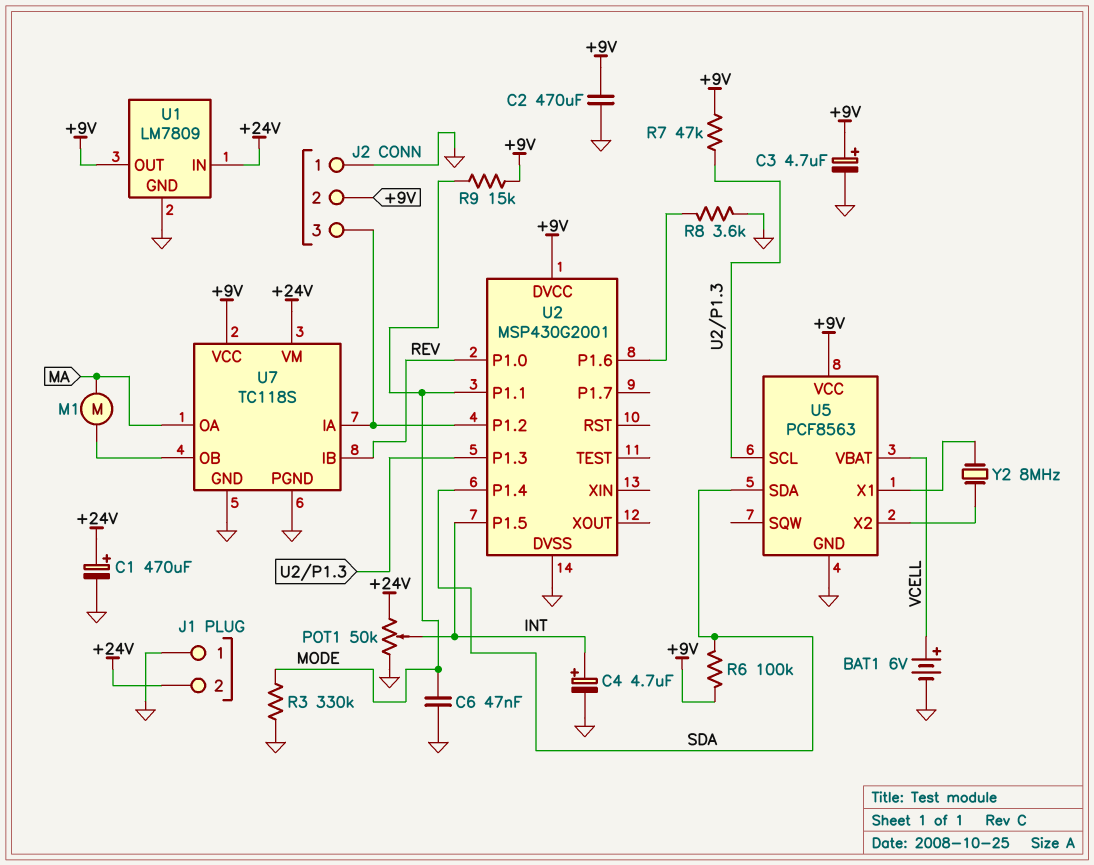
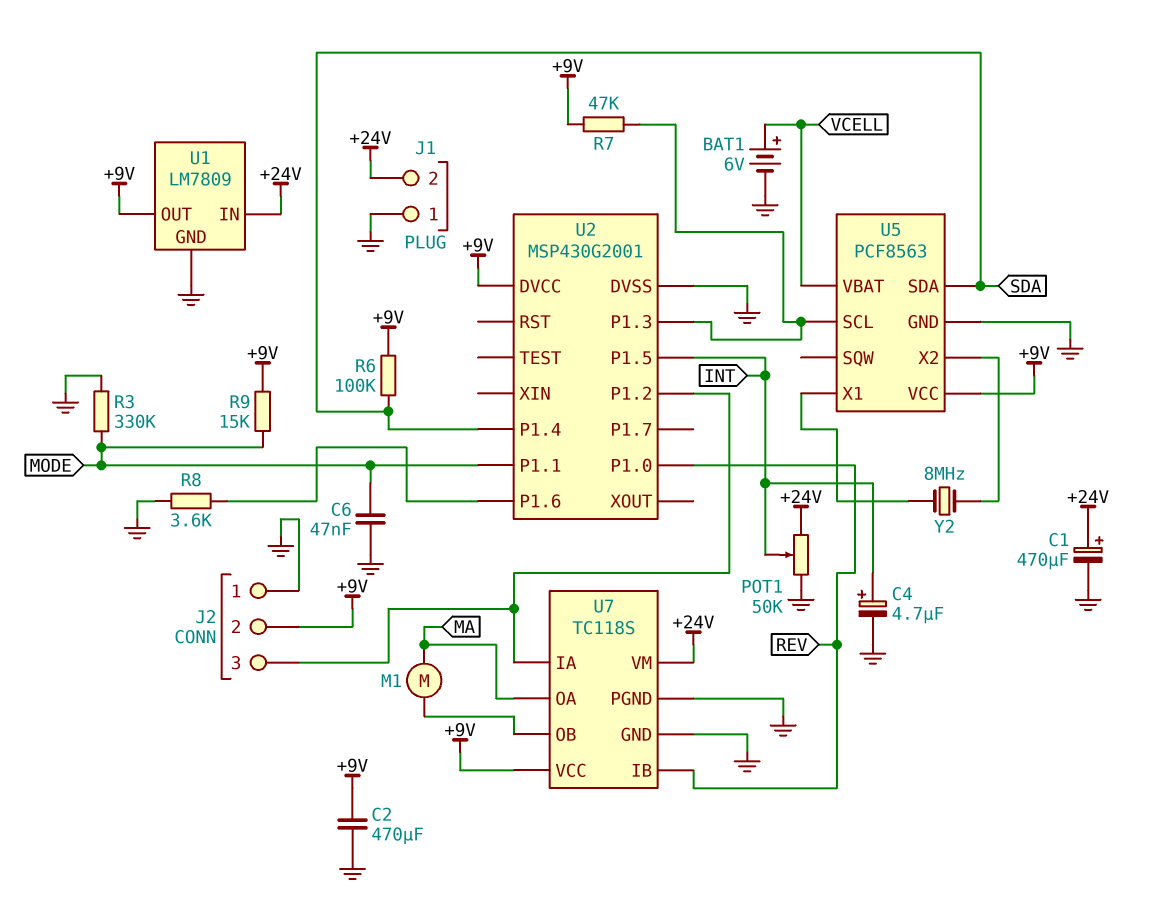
C3: 4.7uF (plus +9V, minus GND) -> none

